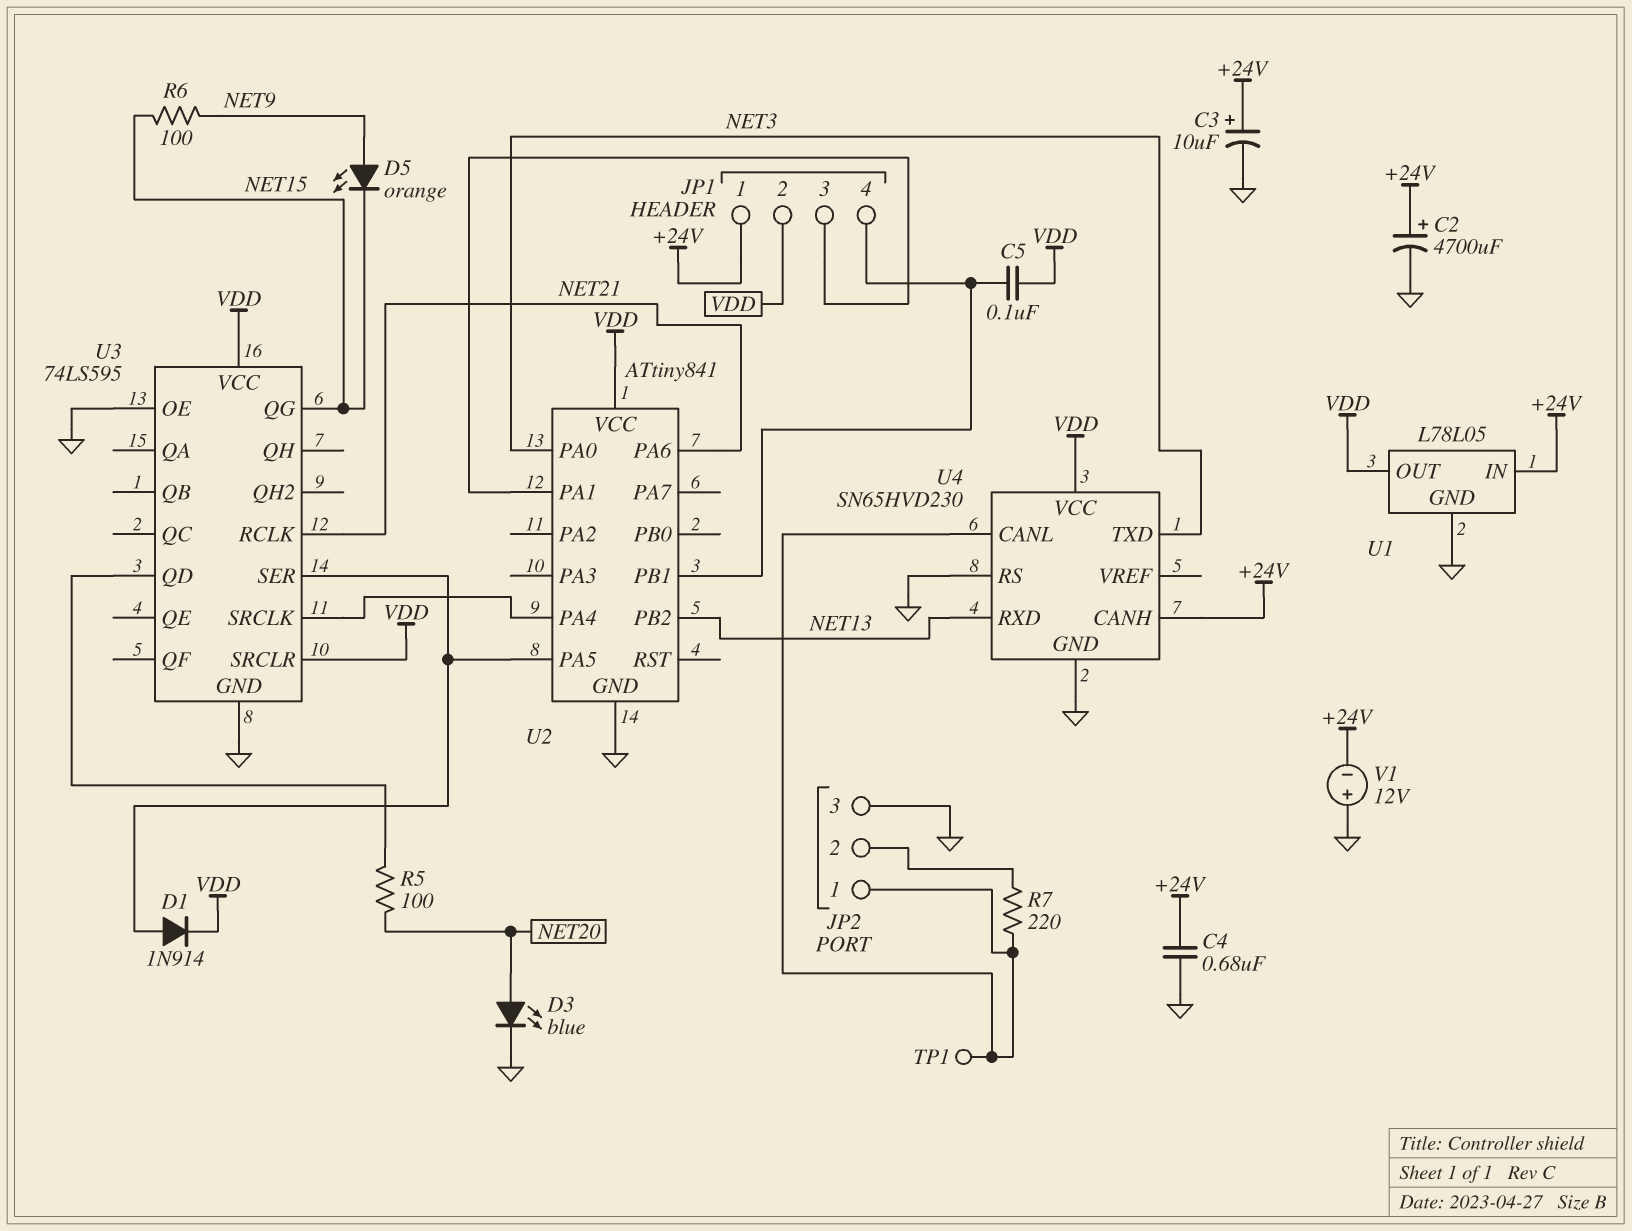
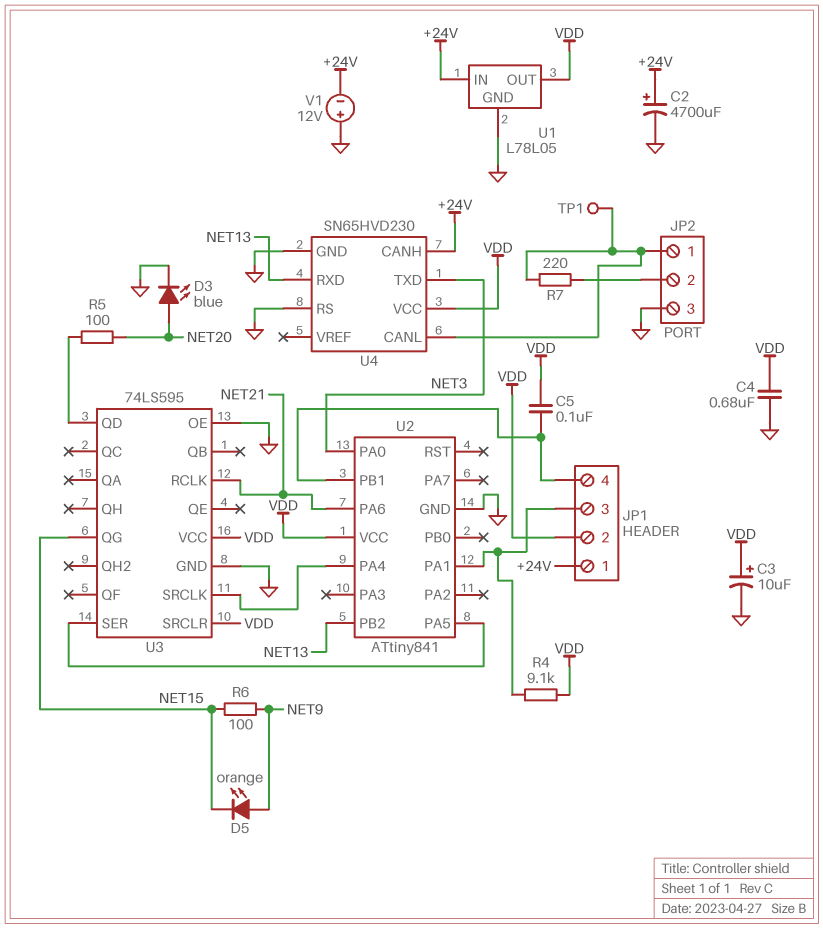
C3: 10uF (plus +24V, minus GND) -> 10uF (plus VDD, minus GND)
C4: 680nF (+24V, GND) -> 680nF (GND, VDD)
D1: diode 1N914 (A U2/PA5, K VDD) -> none
R4: none -> 9.1k (JP1/3, VDD)

